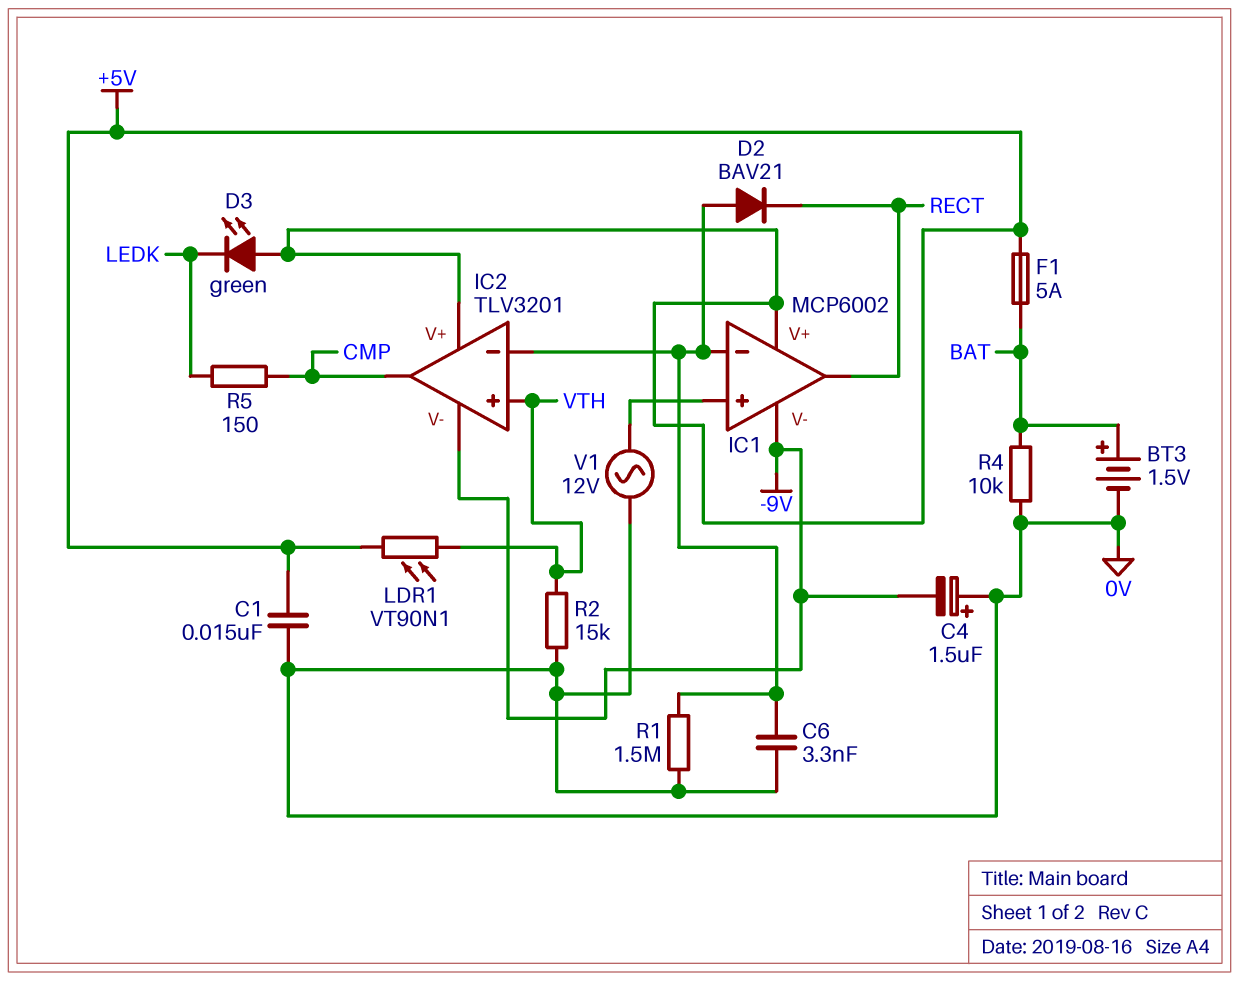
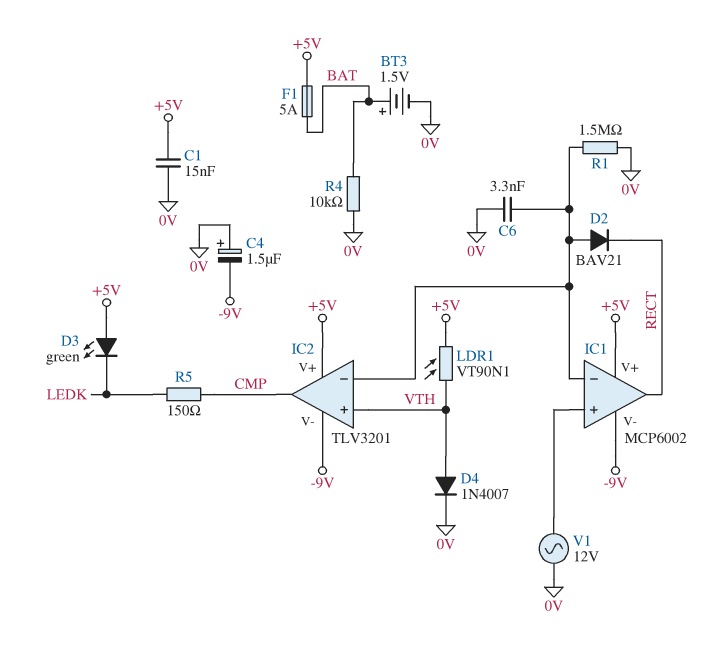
D4: none -> diode 1N4007 (A VTH, K 0V)
R2: 15k (0V, VTH) -> none

